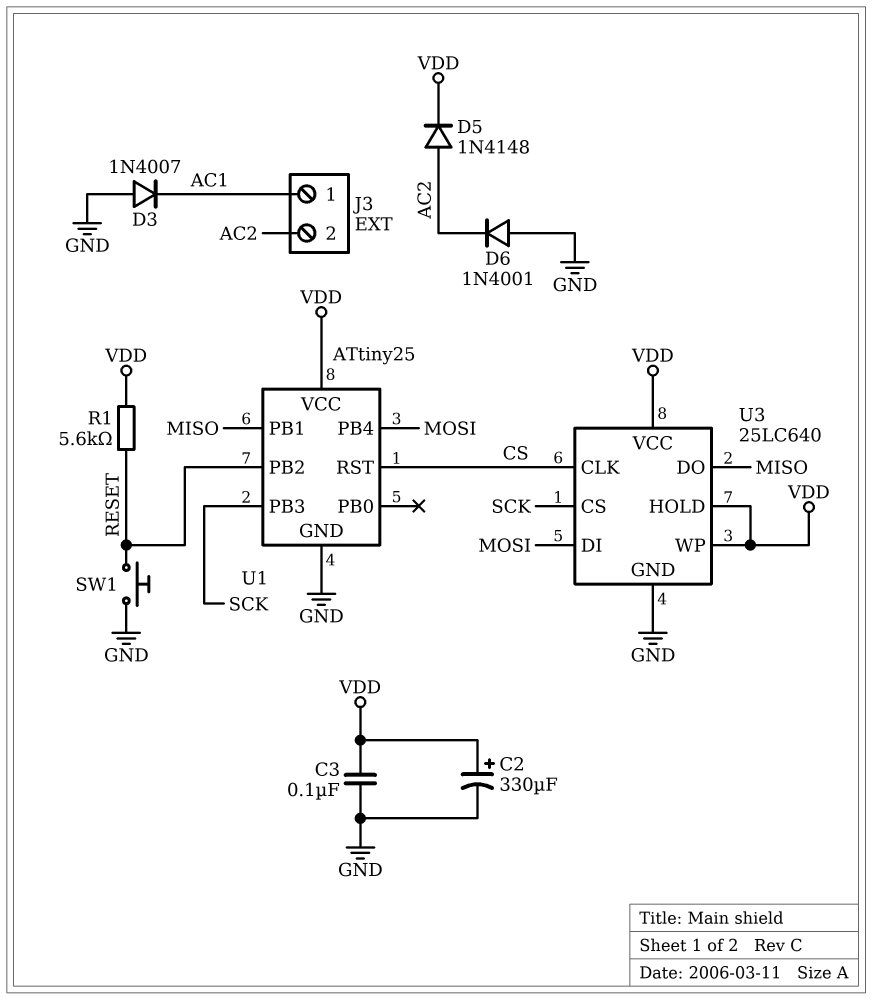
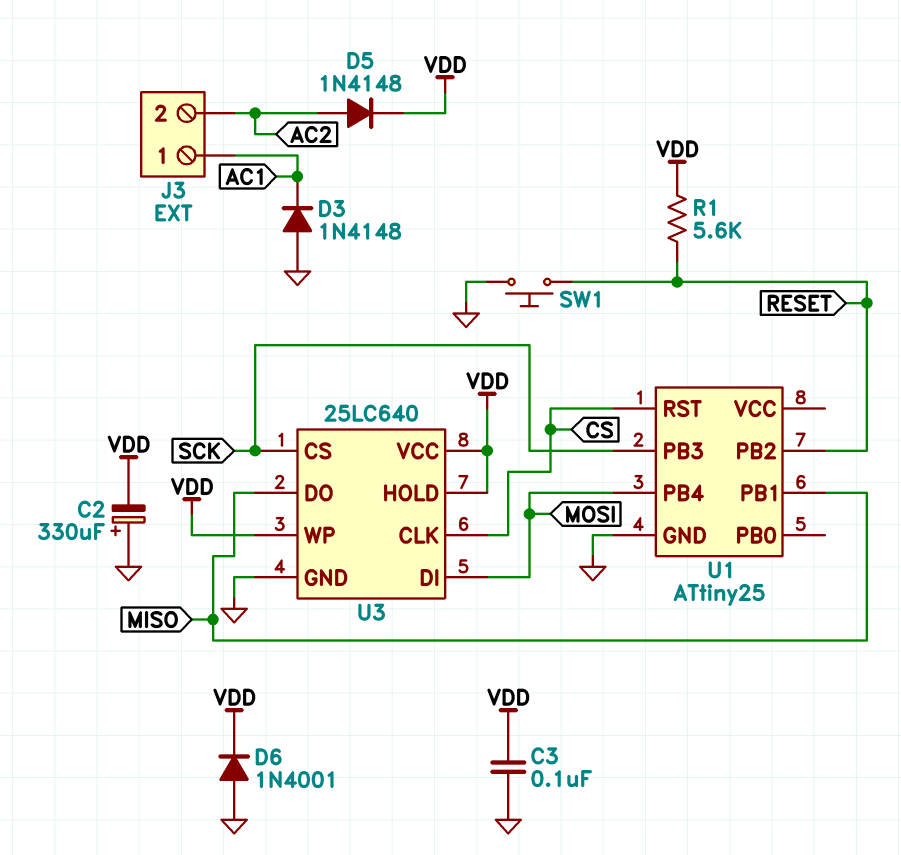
C2: 330uF (plus VDD, minus GND) -> 330uF (plus GND, minus VDD)
D3: diode 1N4007 (A GND, K AC1) -> diode 1N4148 (A GND, K AC1)
D6: diode 1N4001 (A GND, K AC2) -> diode 1N4001 (A GND, K VDD)
U1 pin VCC: VDD -> none

